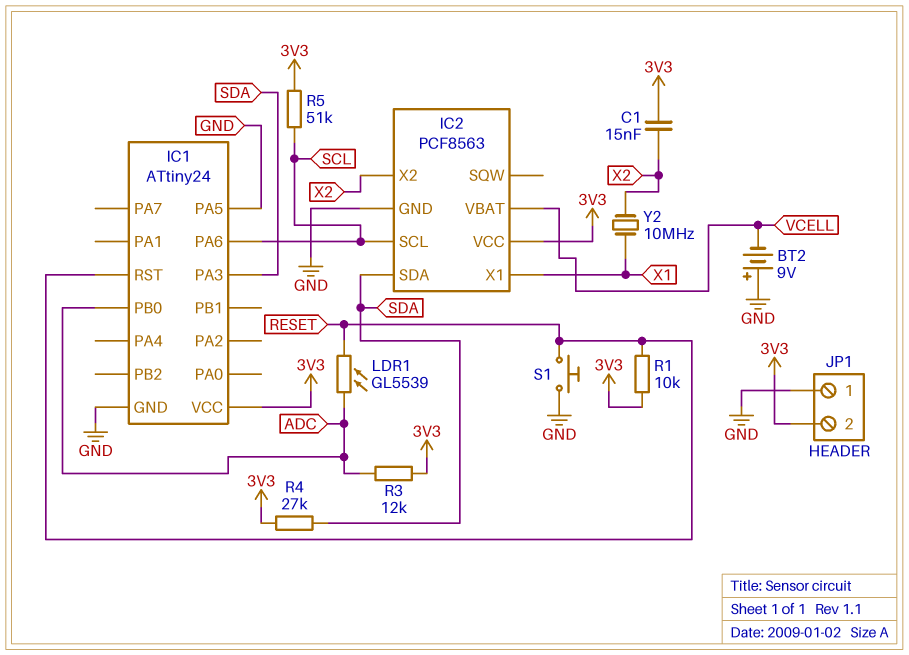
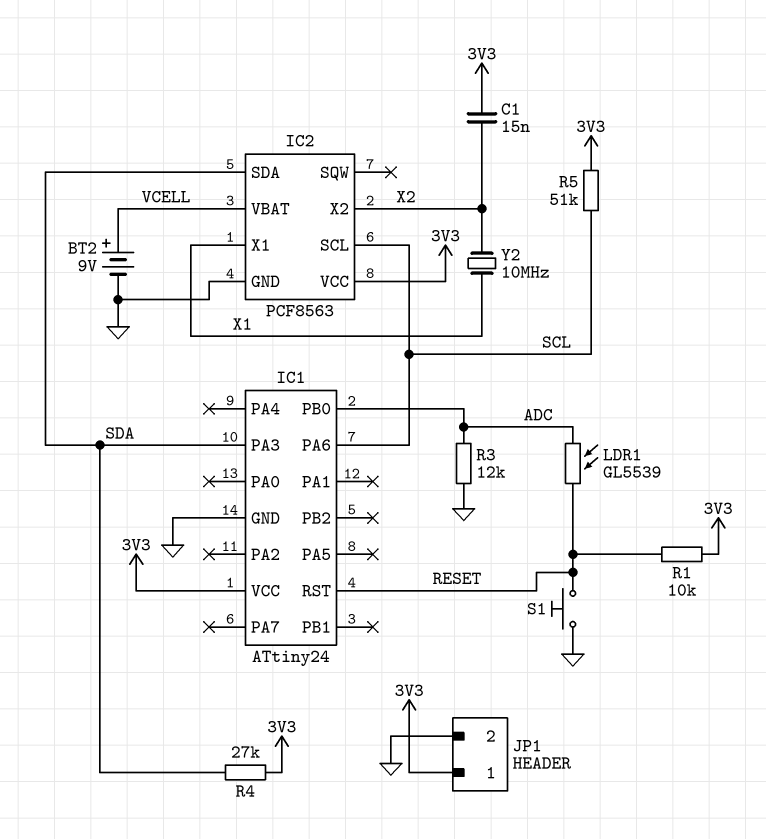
BT2: 9V (plus GND, minus VCELL) -> 9V (plus VCELL, minus GND)
IC1 pin PA5: GND -> none
JP1 pin 1: GND -> 3V3
JP1 pin 2: 3V3 -> GND
R3: 12k (3V3, ADC) -> 12k (ADC, GND)

